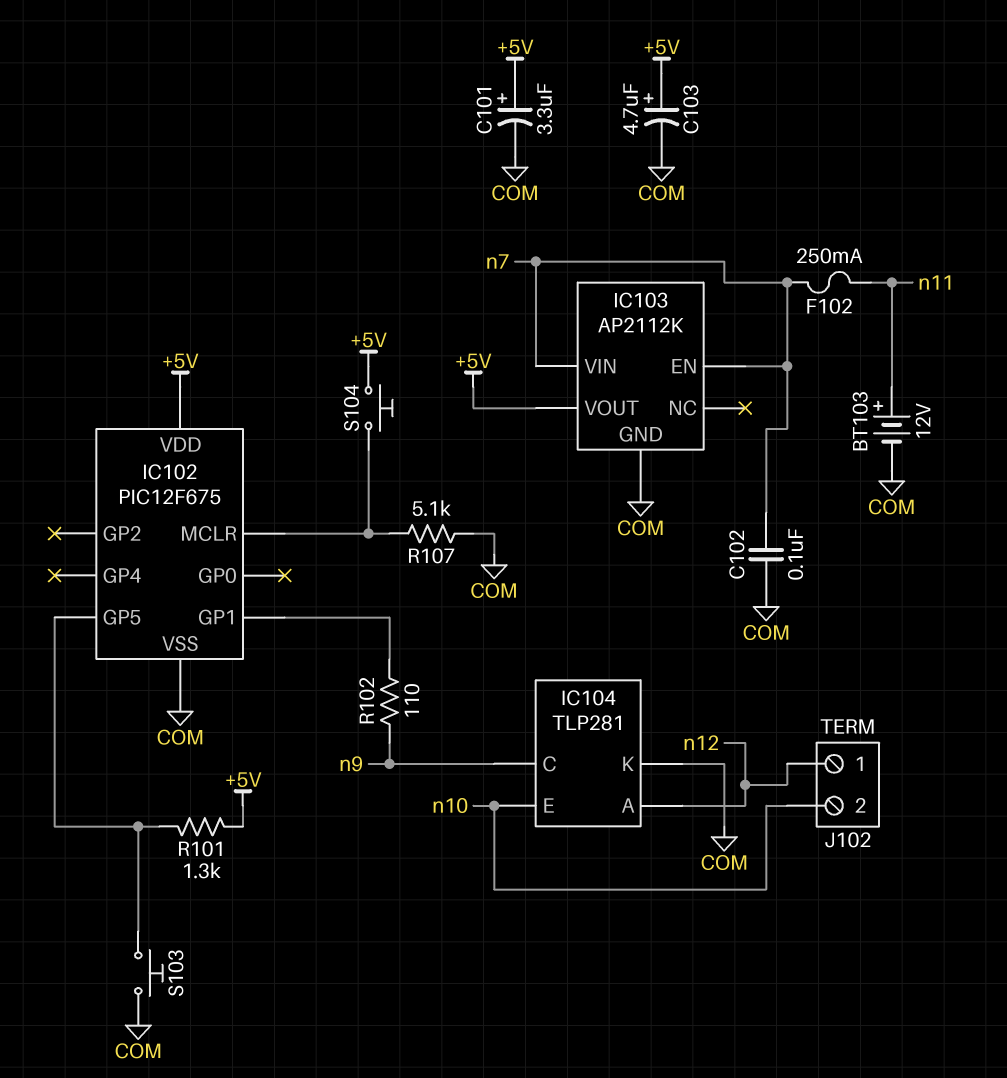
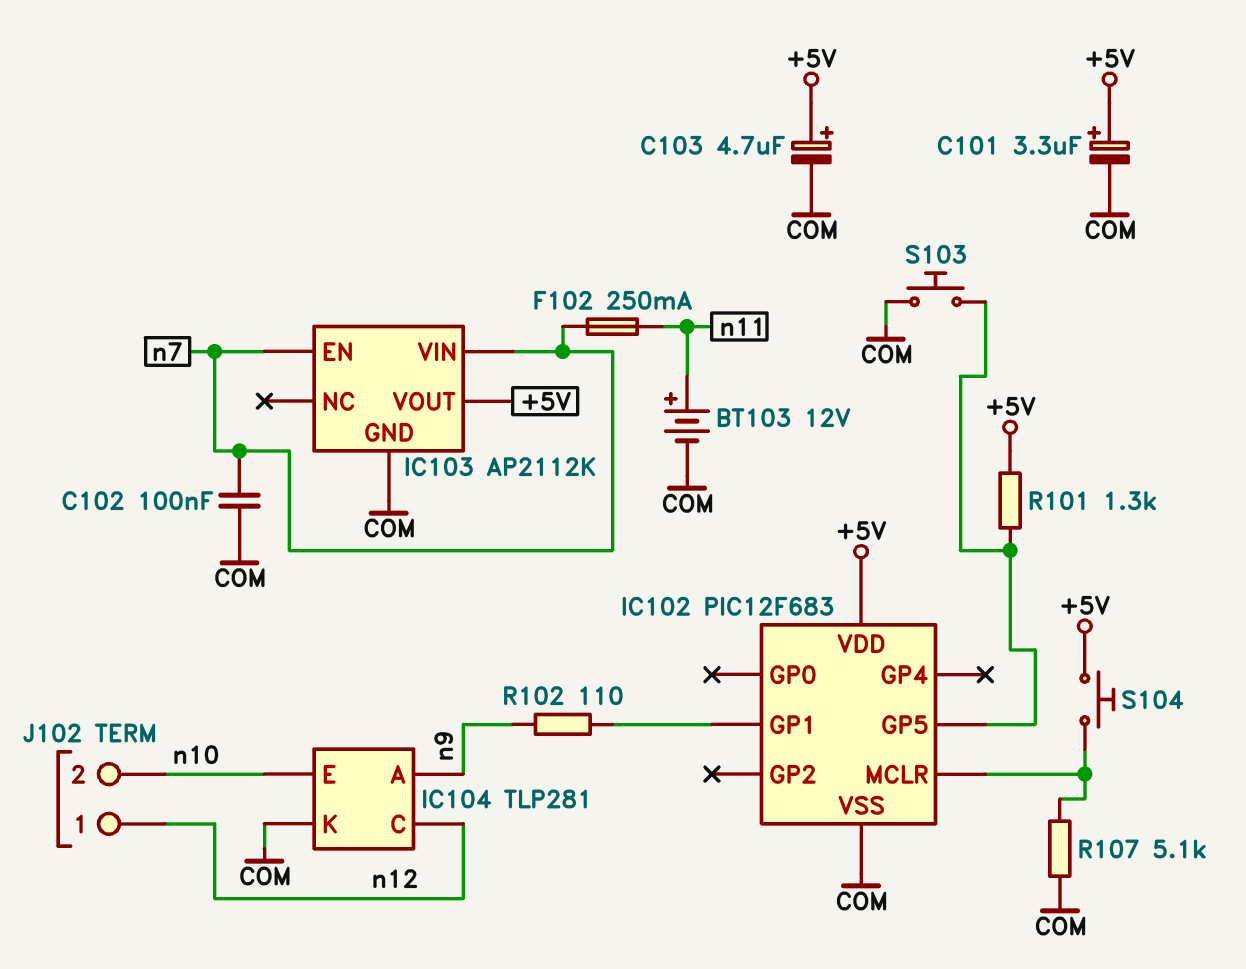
IC102: PIC12F675 -> PIC12F683
IC104 pin A: n12 -> n9
IC104 pin C: n9 -> n12

